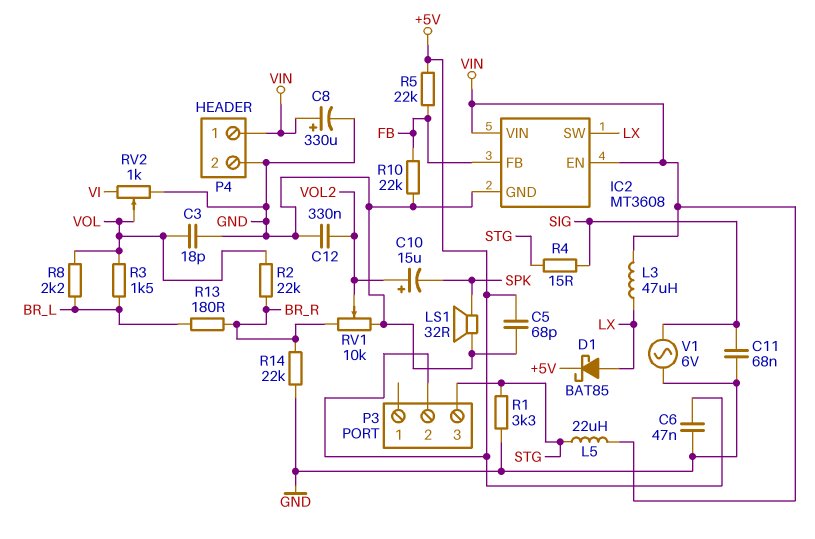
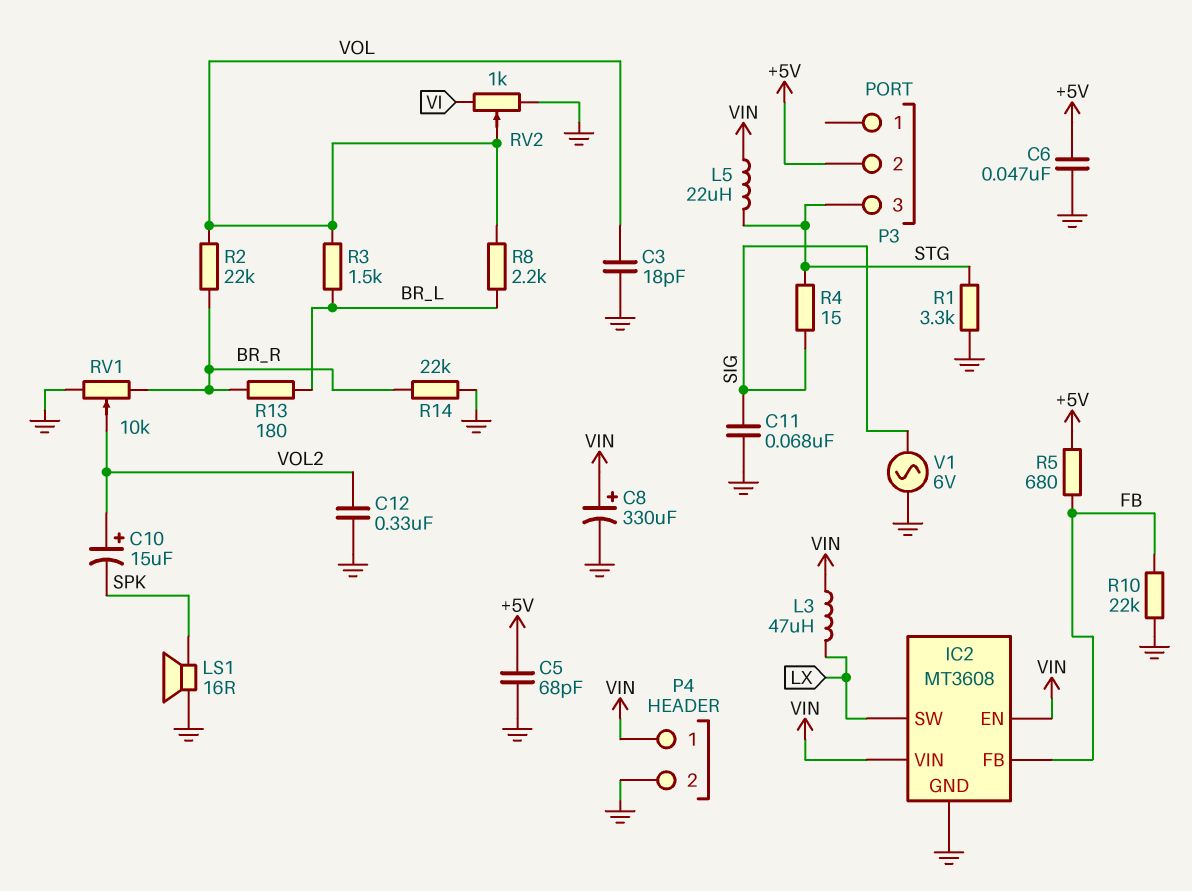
D1: schottky BAT85 (A LX, K +5V) -> none
LS1: speaker 32R (GND, SPK) -> speaker 16R (GND, SPK)
R5: 22k (+5V, FB) -> 680 (+5V, FB)

